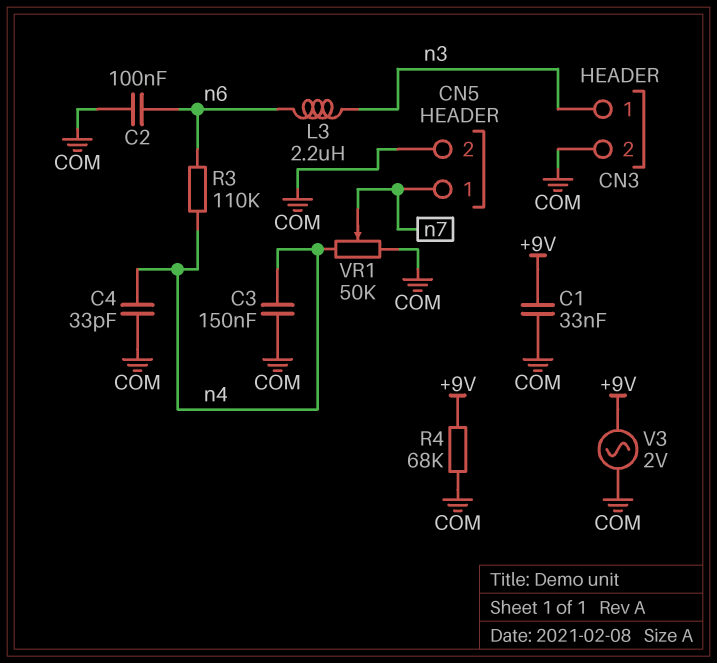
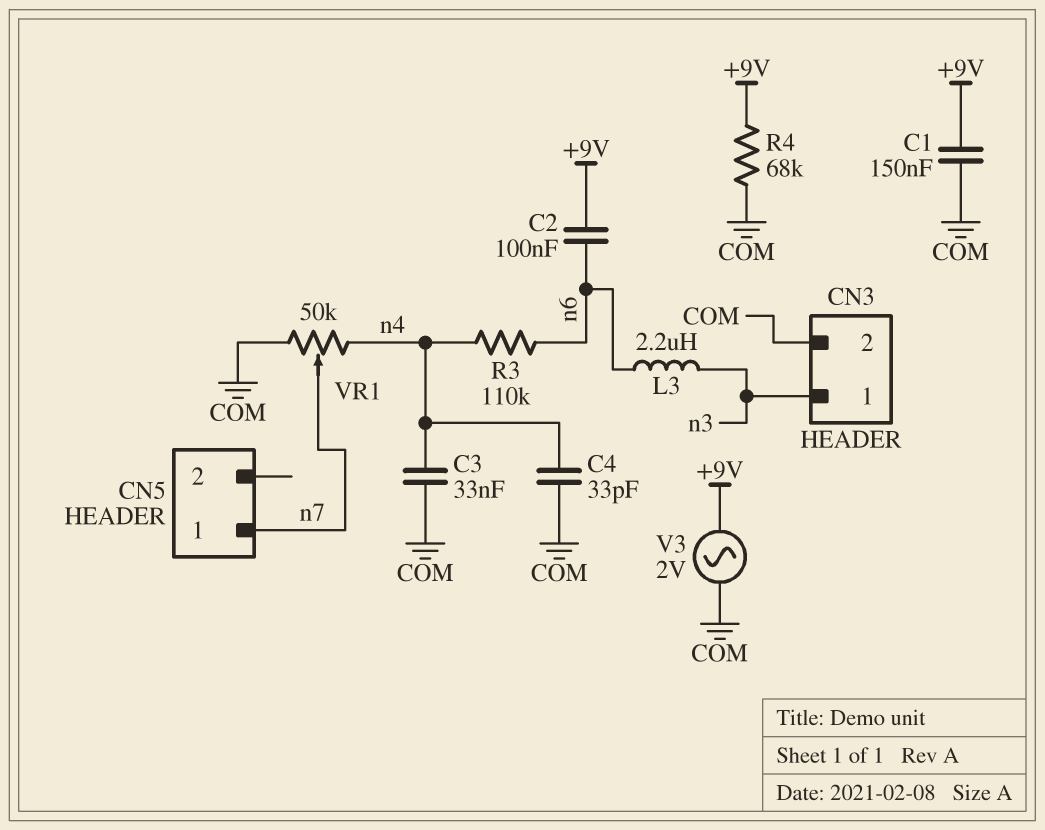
C1: 33nF (+9V, COM) -> 150nF (+9V, COM)
C2: 100nF (COM, n6) -> 100nF (+9V, n6)
C3: 150nF (COM, n4) -> 33nF (COM, n4)
CN5 pin 2: COM -> none

